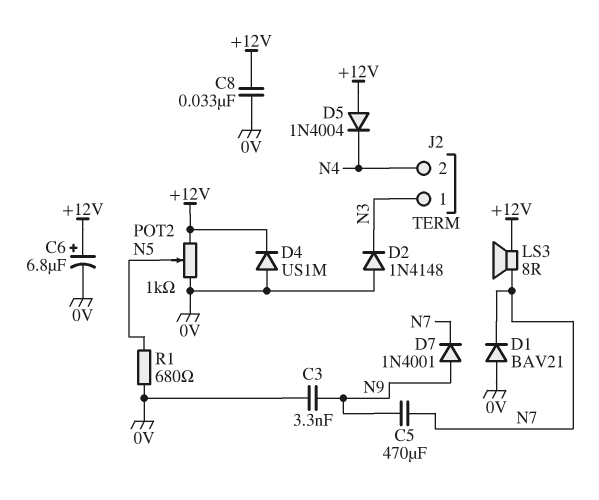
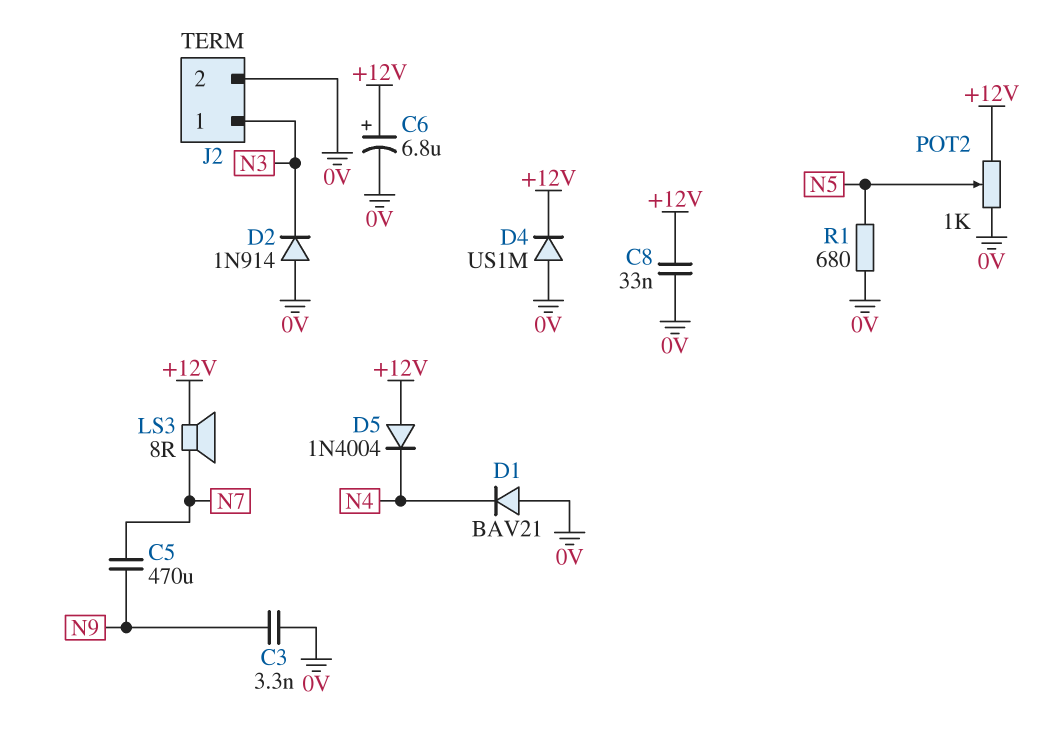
D1: diode BAV21 (A 0V, K N7) -> diode BAV21 (A 0V, K N4)
D2: diode 1N4148 (A 0V, K N3) -> diode 1N914 (A 0V, K N3)
D7: diode 1N4001 (A N9, K N7) -> none
J2 pin 2: N4 -> 0V

